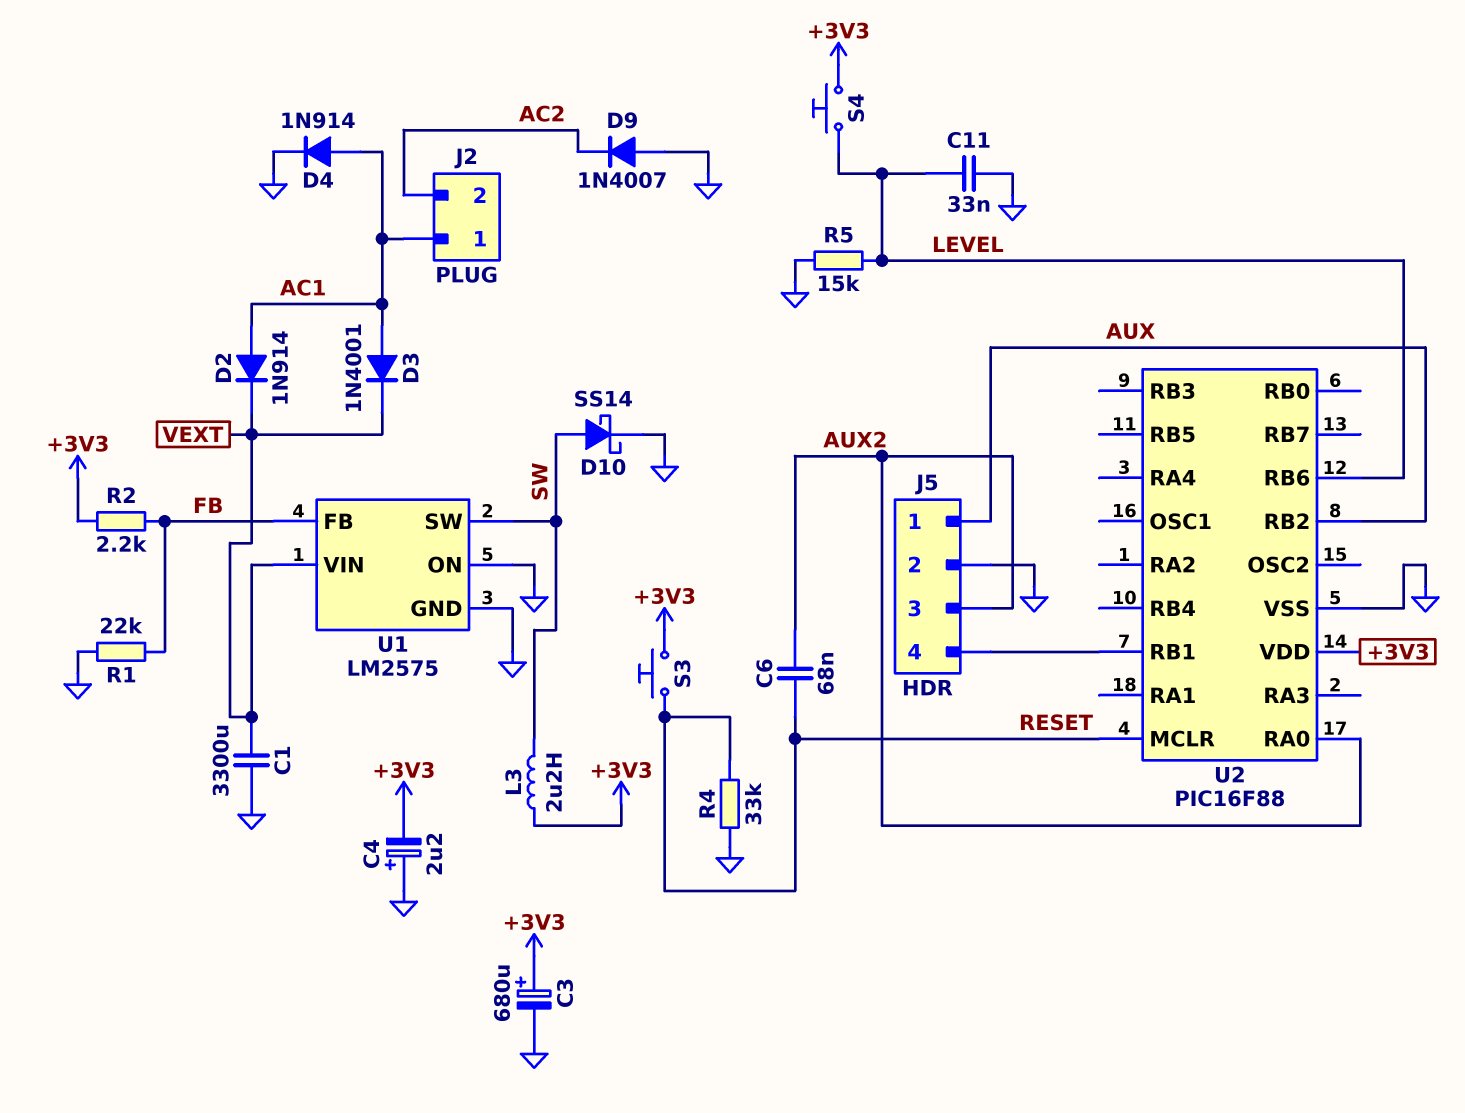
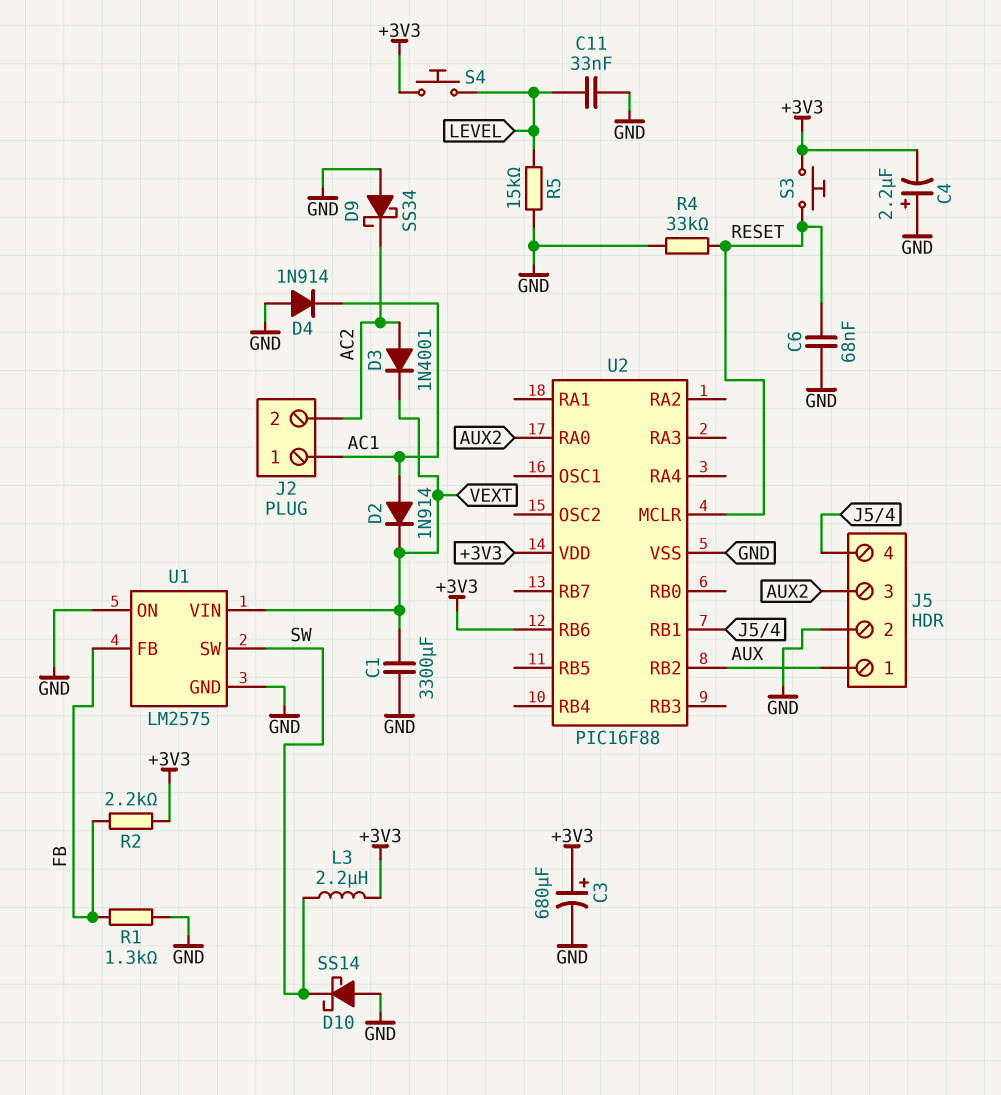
C6: 68nF (AUX2, RESET) -> 68nF (GND, RESET)
D3: diode 1N4001 (A AC1, K VEXT) -> diode 1N4001 (A AC2, K VEXT)
D4: diode 1N914 (A AC1, K GND) -> diode 1N914 (A GND, K AC1)
D9: diode 1N4007 (A GND, K AC2) -> schottky SS34 (A GND, K AC2)
D10: schottky SS14 (A SW, K GND) -> schottky SS14 (A GND, K SW)
R1: 22k (FB, GND) -> 1.3k (FB, GND)
U2 pin RB6: LEVEL -> +3V3

